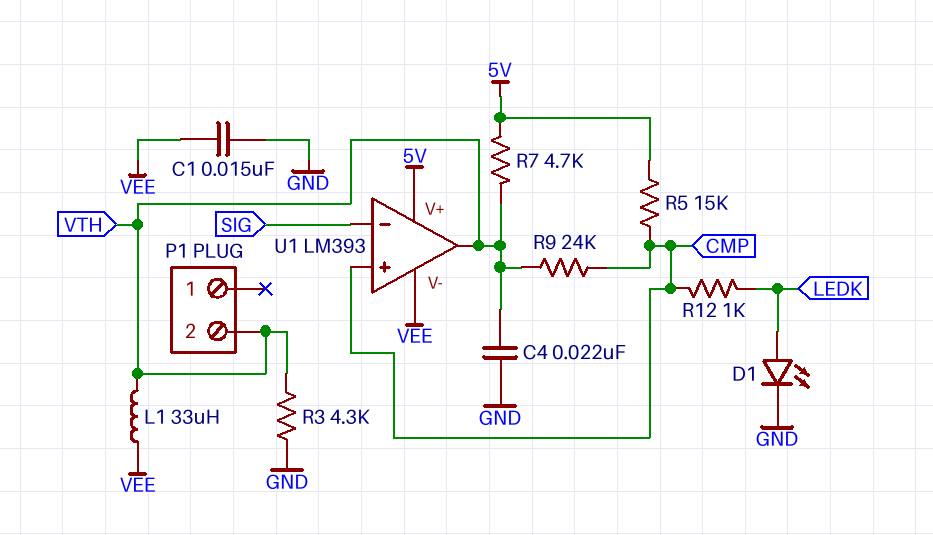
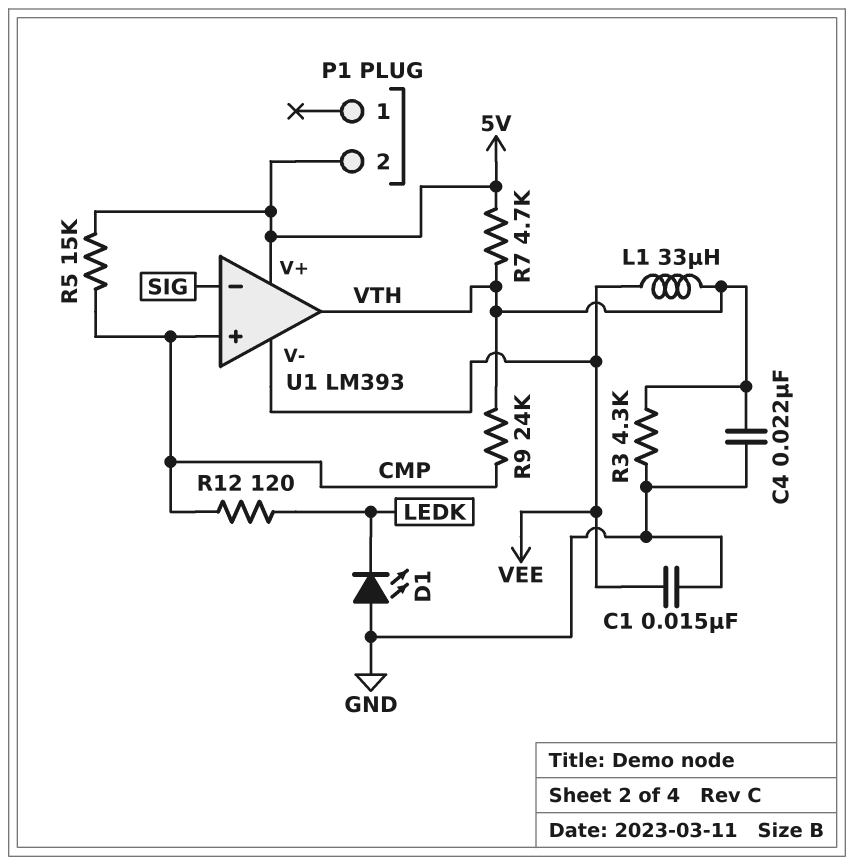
D1: LED (A LEDK, K GND) -> LED (A GND, K LEDK)
P1 pin 2: VTH -> 5V
R12: 1k (CMP, LEDK) -> 120 (CMP, LEDK)

